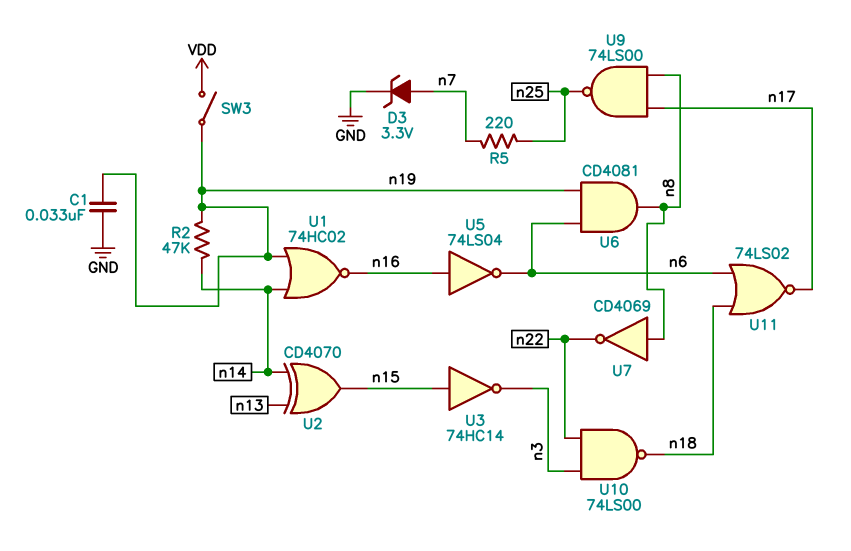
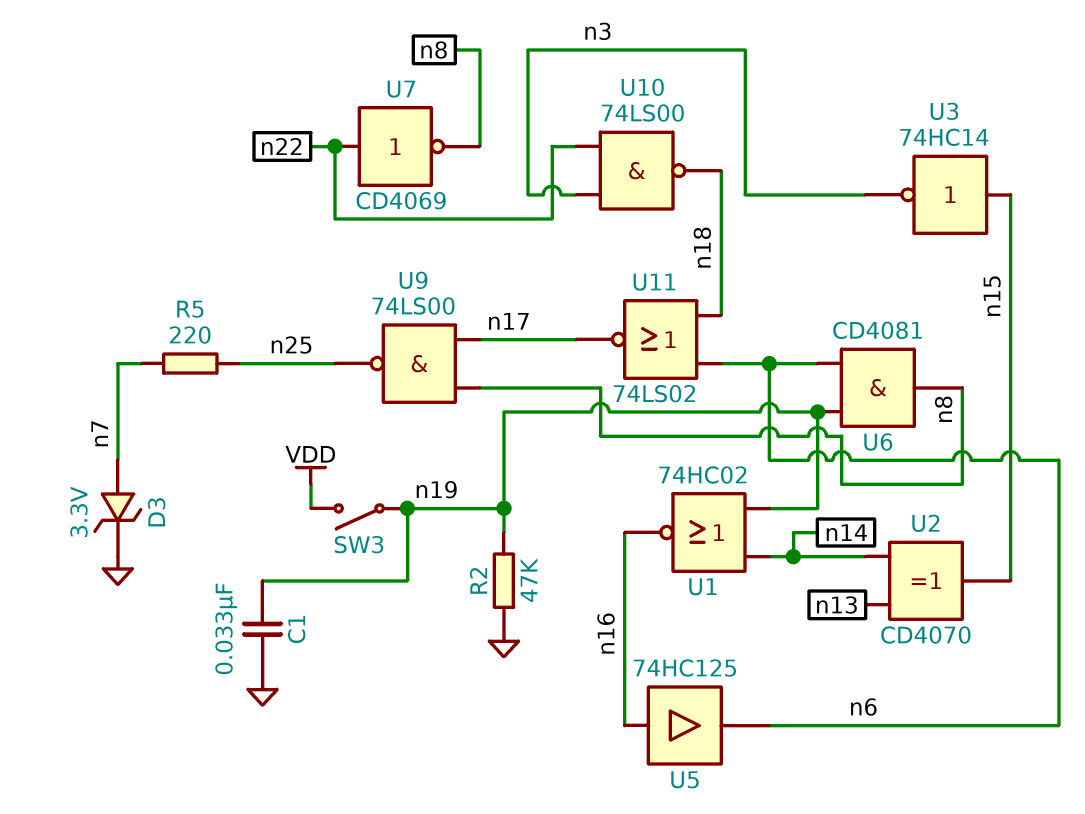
R2: 47k (n14, n19) -> 47k (GND, n19)
U5: NOT 74LS04 (in n16, out n6) -> buffer 74HC125 (in n16, out n6)
U7: NOT CD4069 (in n8, out n22) -> NOT CD4069 (in n22, out n8)

